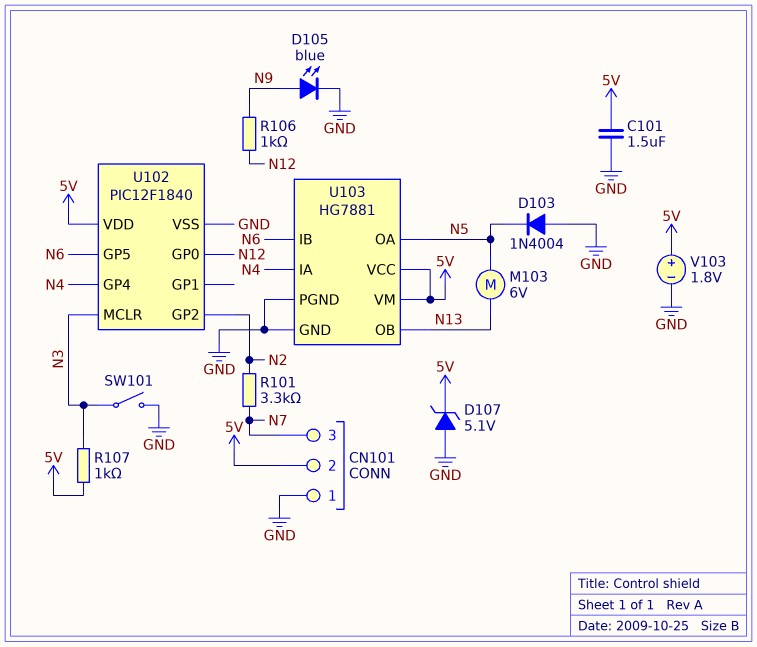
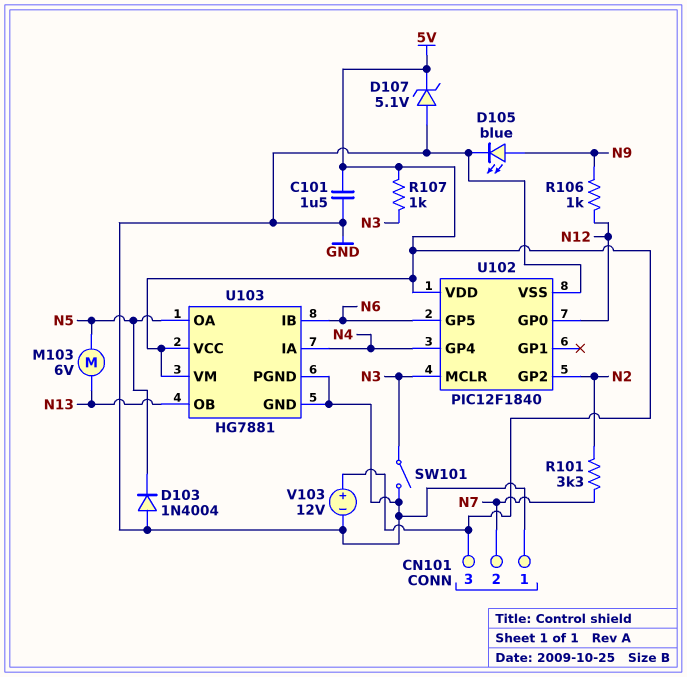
CN101 pin 2: 5V -> N7
CN101 pin 3: N7 -> 5V
V103: 1.8V (plus 5V, minus GND) -> 12V (plus 5V, minus GND)

